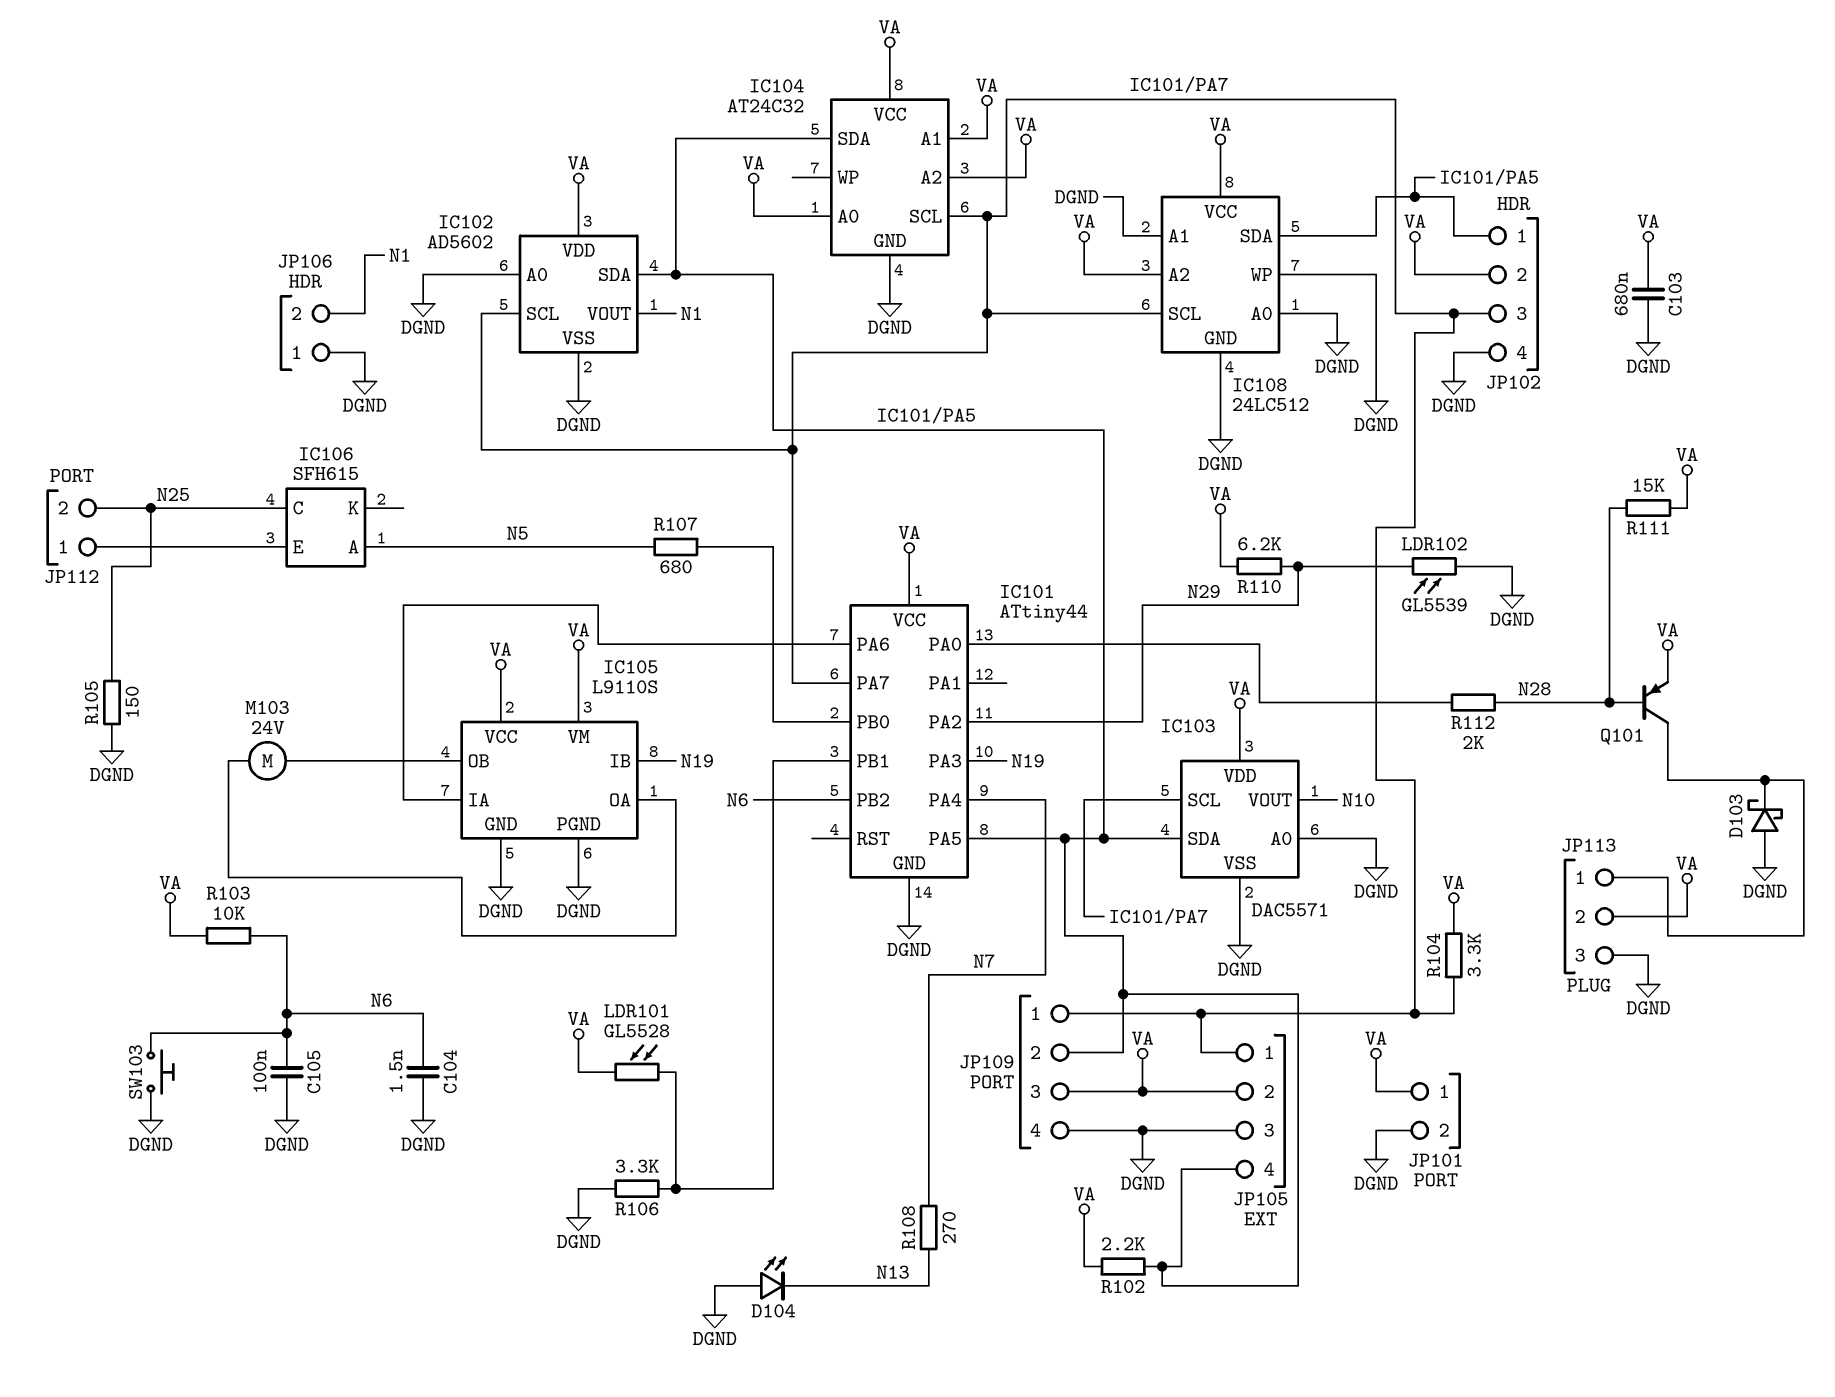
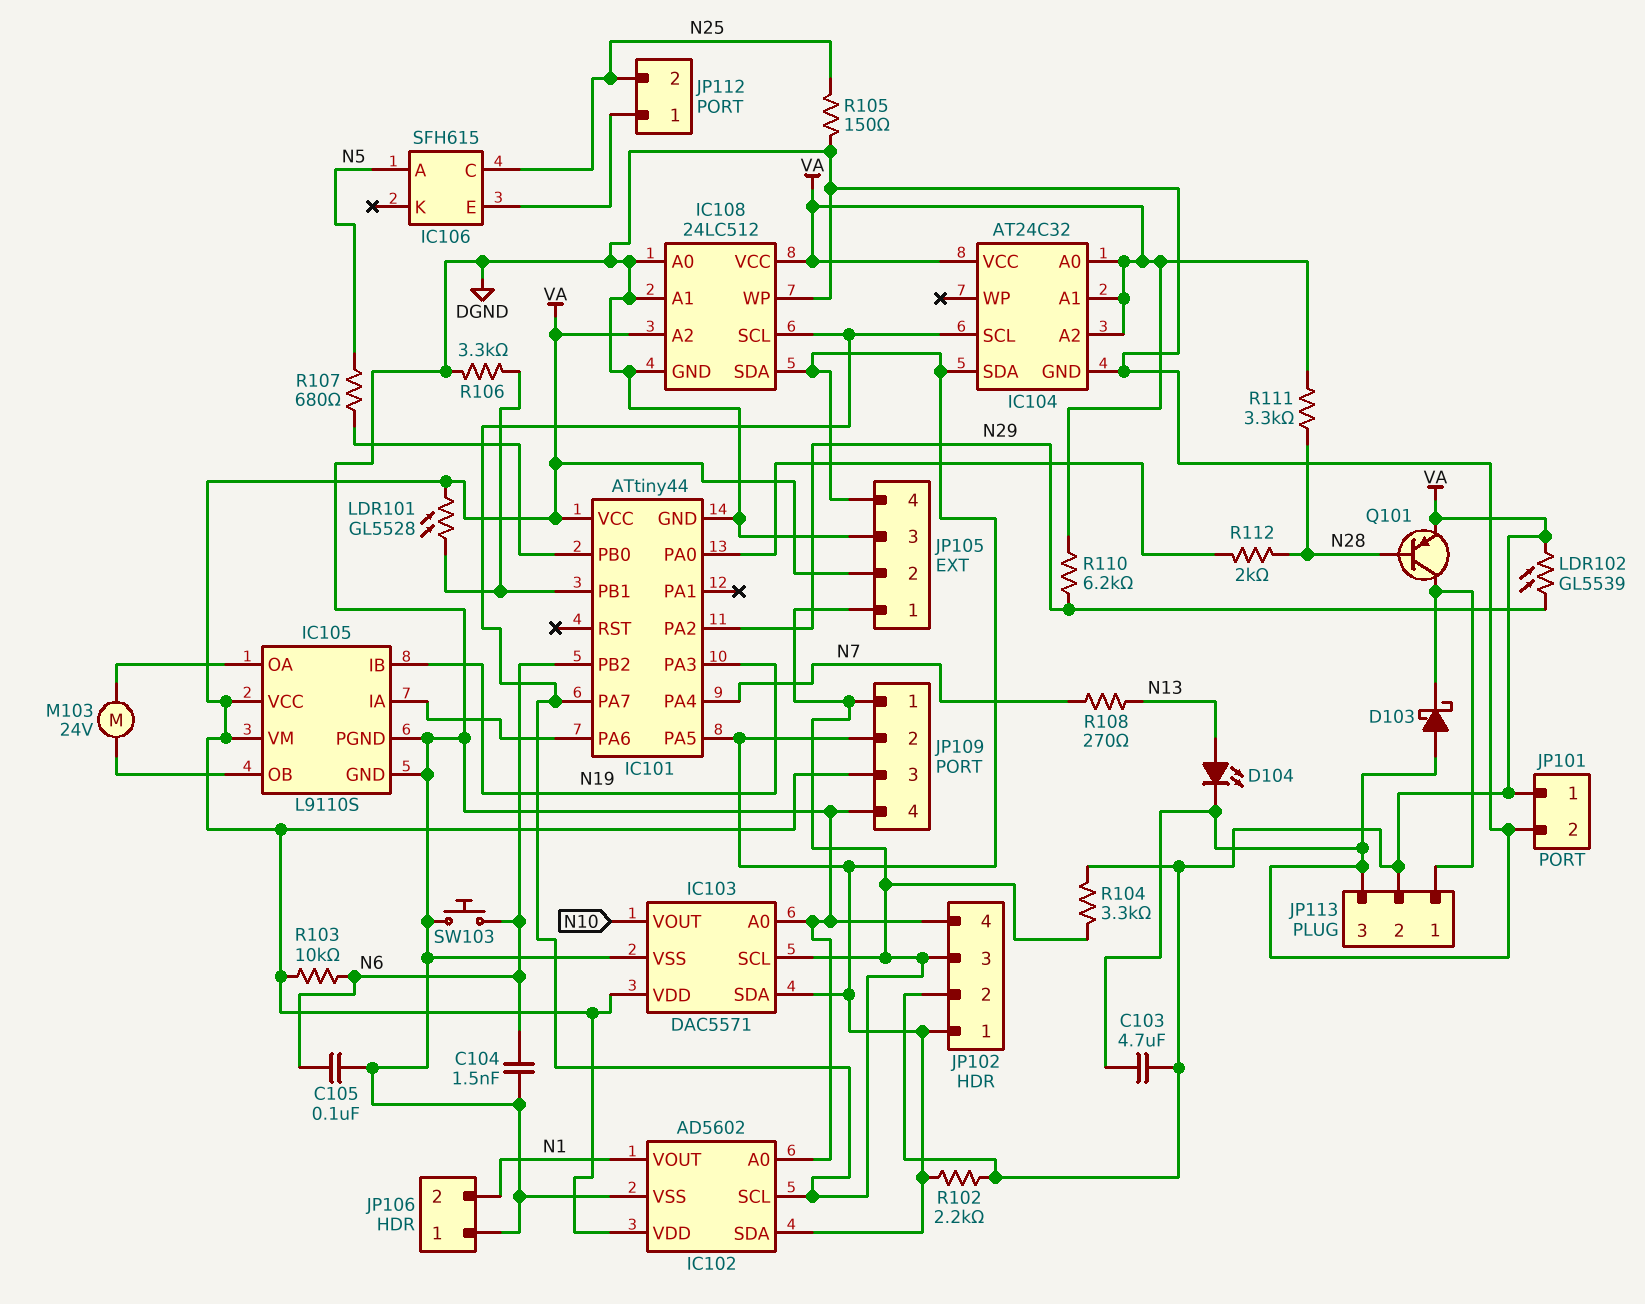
C103: 680nF (DGND, VA) -> 4.7uF (DGND, VA)
D104: LED (A DGND, K N13) -> LED (A N13, K DGND)
LDR102: GL5539 (DGND, N29) -> GL5539 (N29, VA)
R111: 15k (N28, VA) -> 3.3k (N28, VA)

